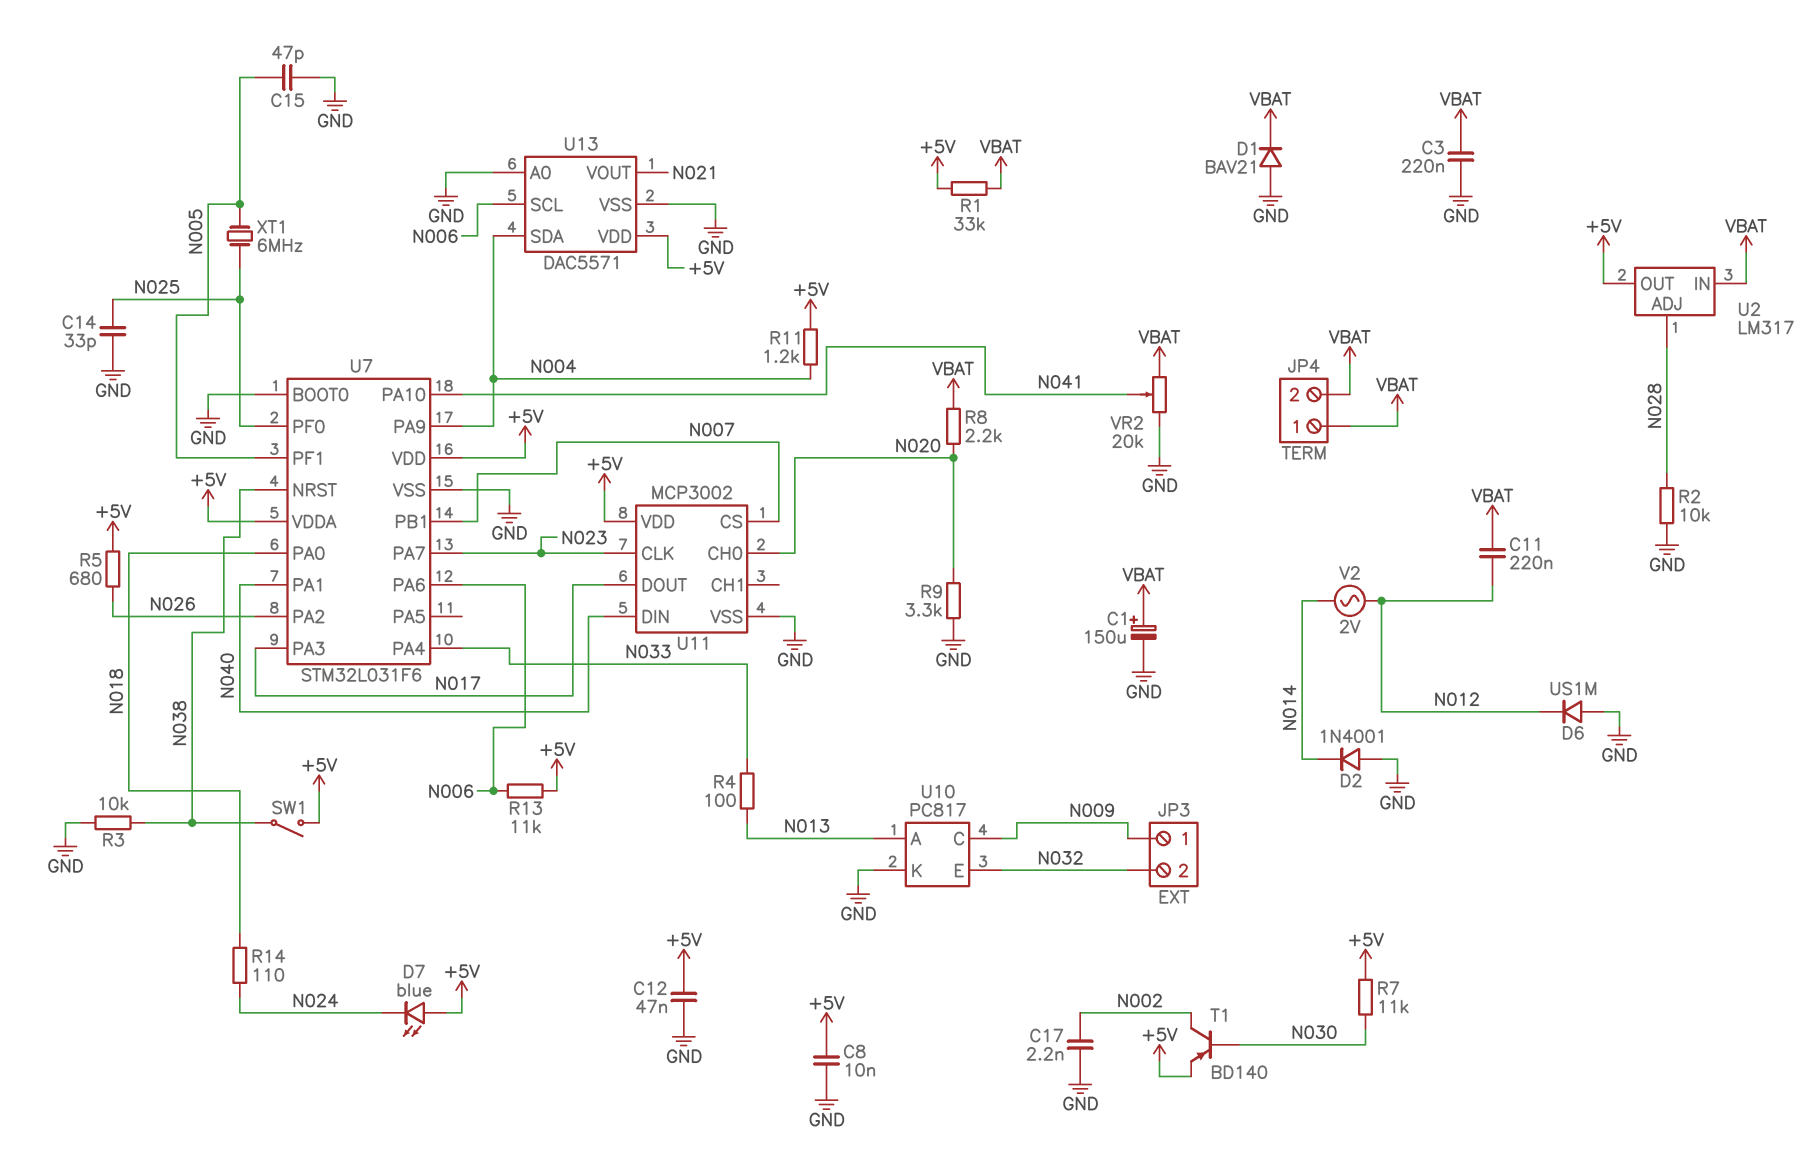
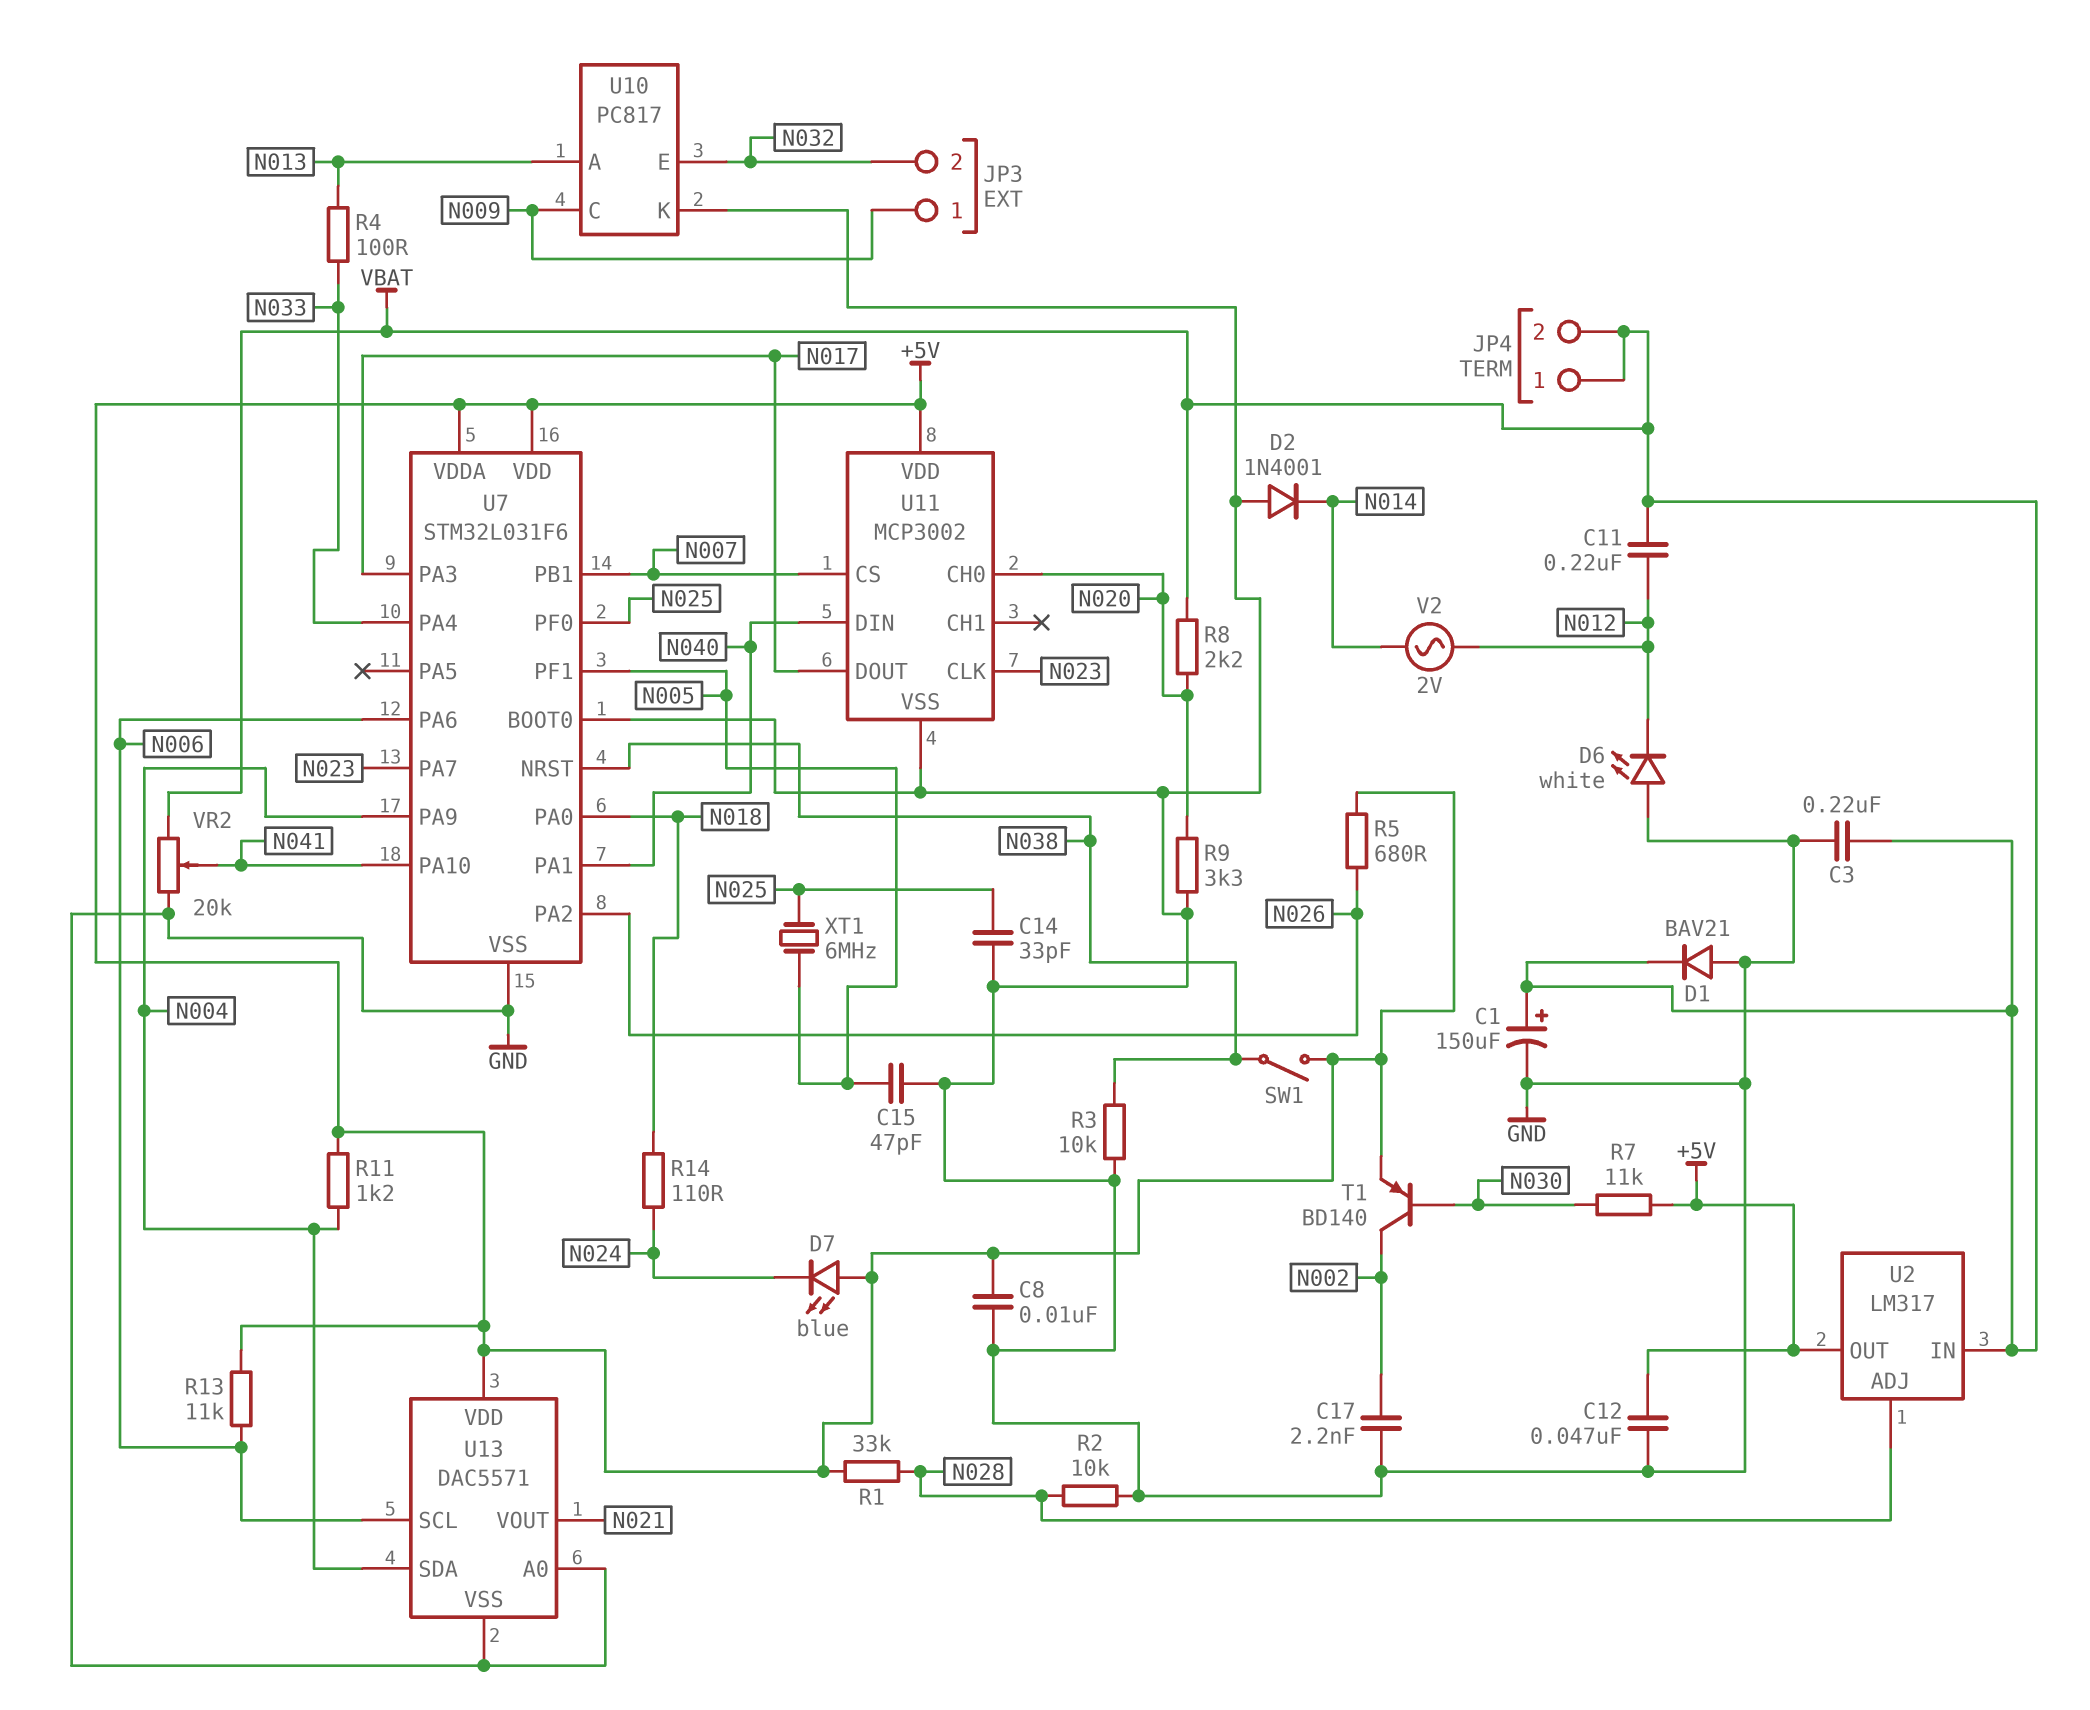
D6: diode US1M (A GND, K N012) -> LED white (A GND, K N012)
R1: 33k (+5V, VBAT) -> 33k (+5V, N028)

